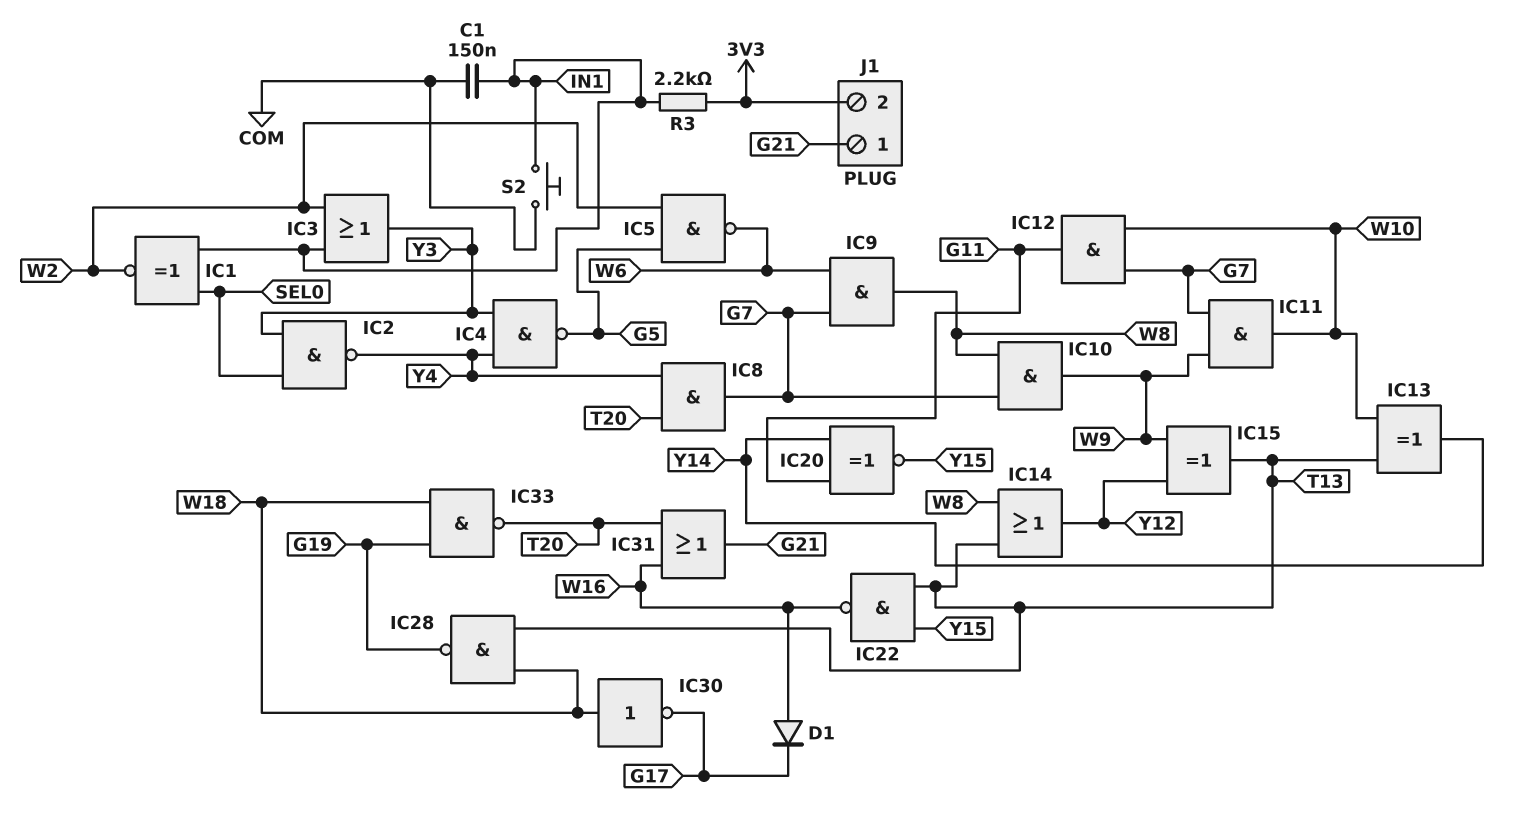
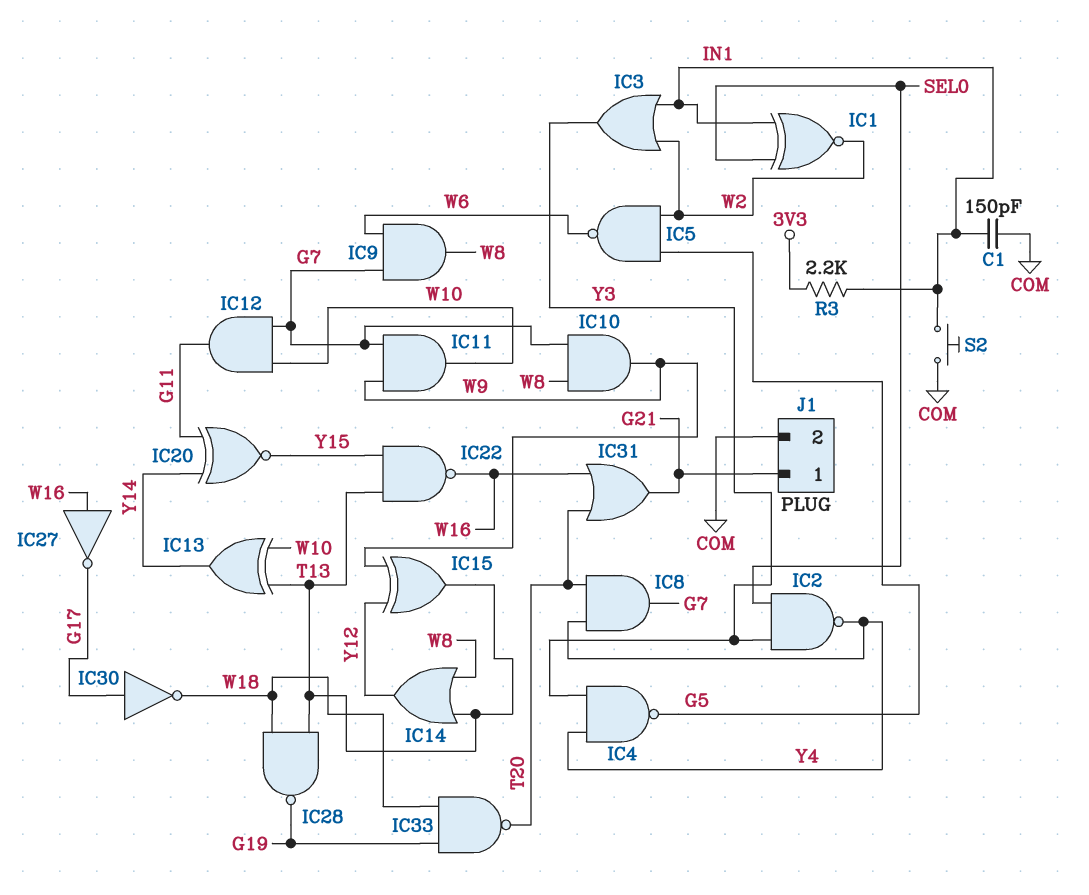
C1: 150nF (COM, IN1) -> 150pF (COM, IN1)
D1: diode (A W16, K G17) -> none
IC27: none -> NOT (in W16, out G17)
IC30: NOT (in W18, out G17) -> NOT (in G17, out W18)
J1 pin 2: 3V3 -> COM

